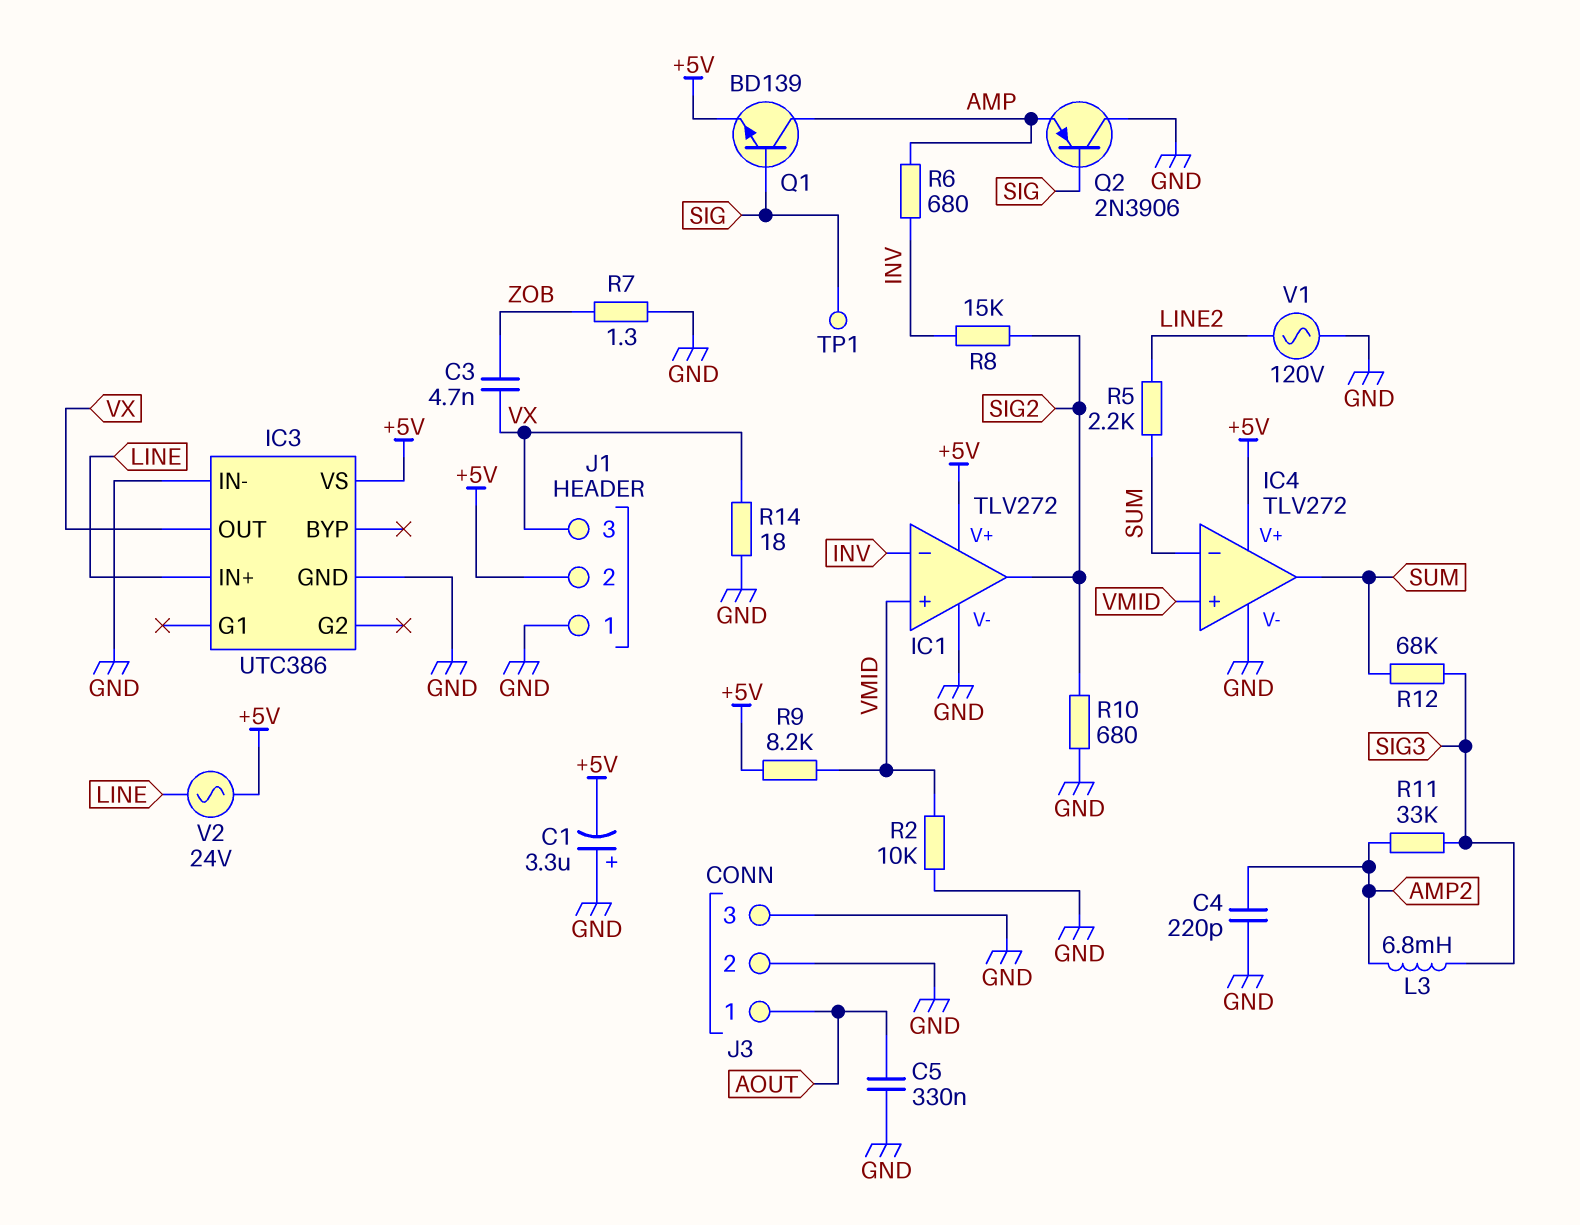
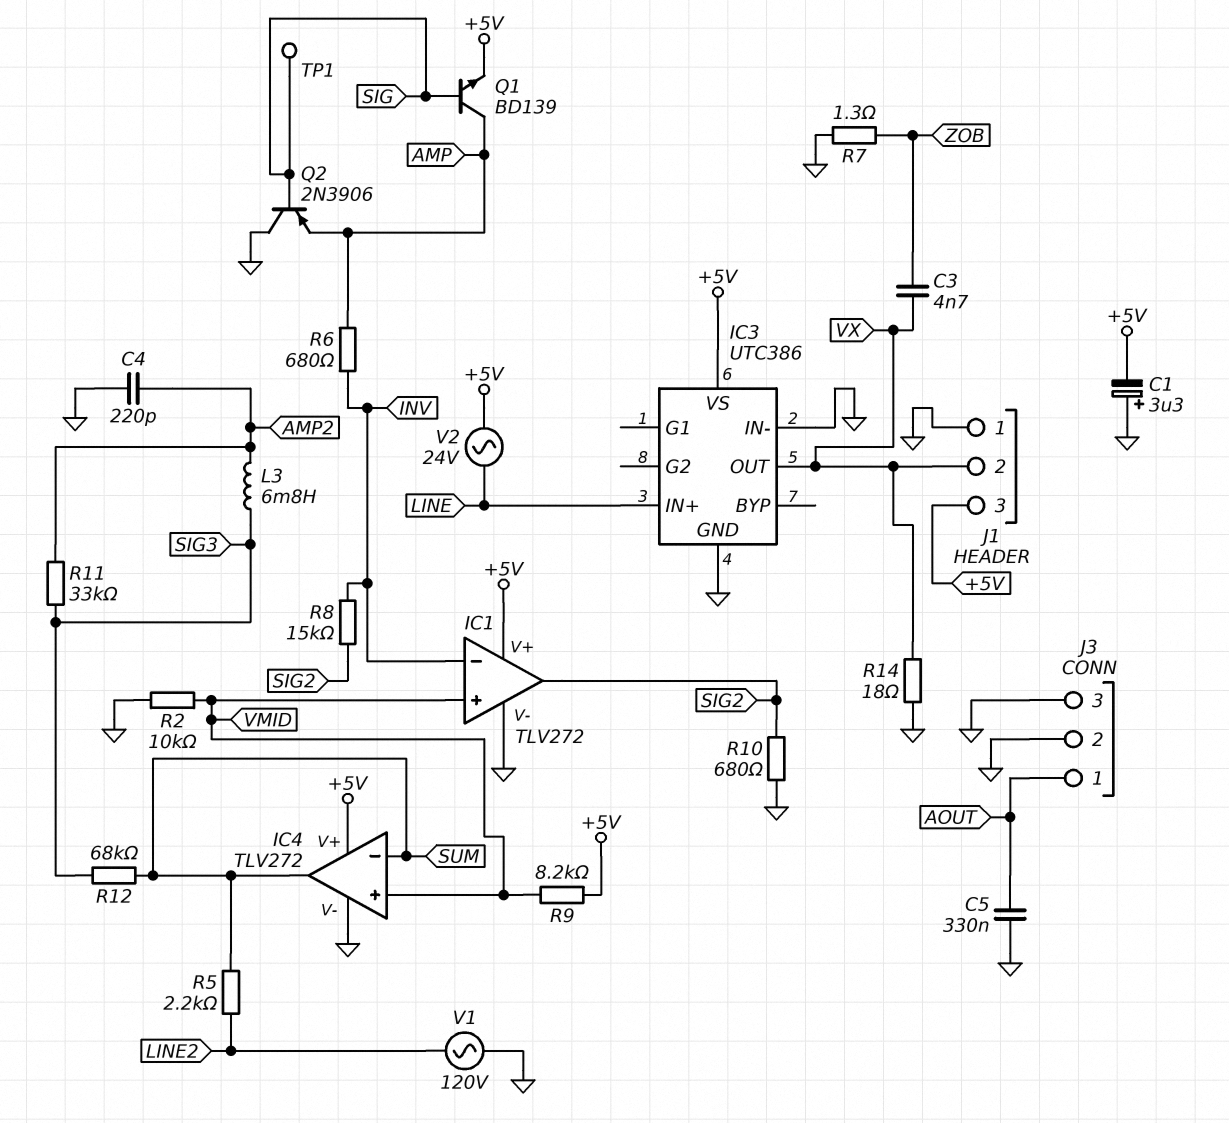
J1 pin 2: +5V -> VX
J1 pin 3: VX -> +5V

